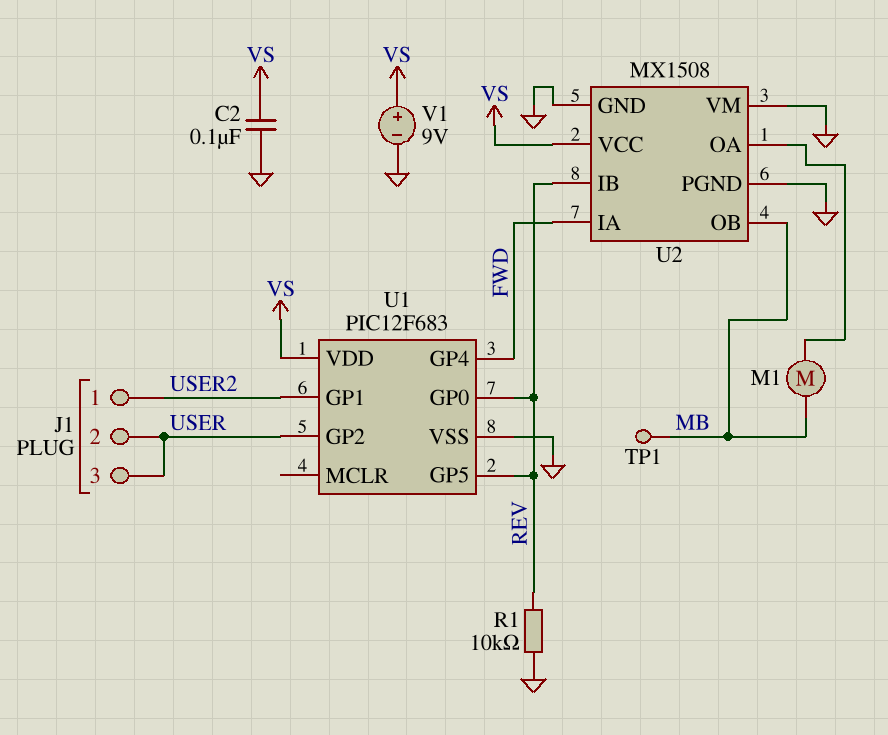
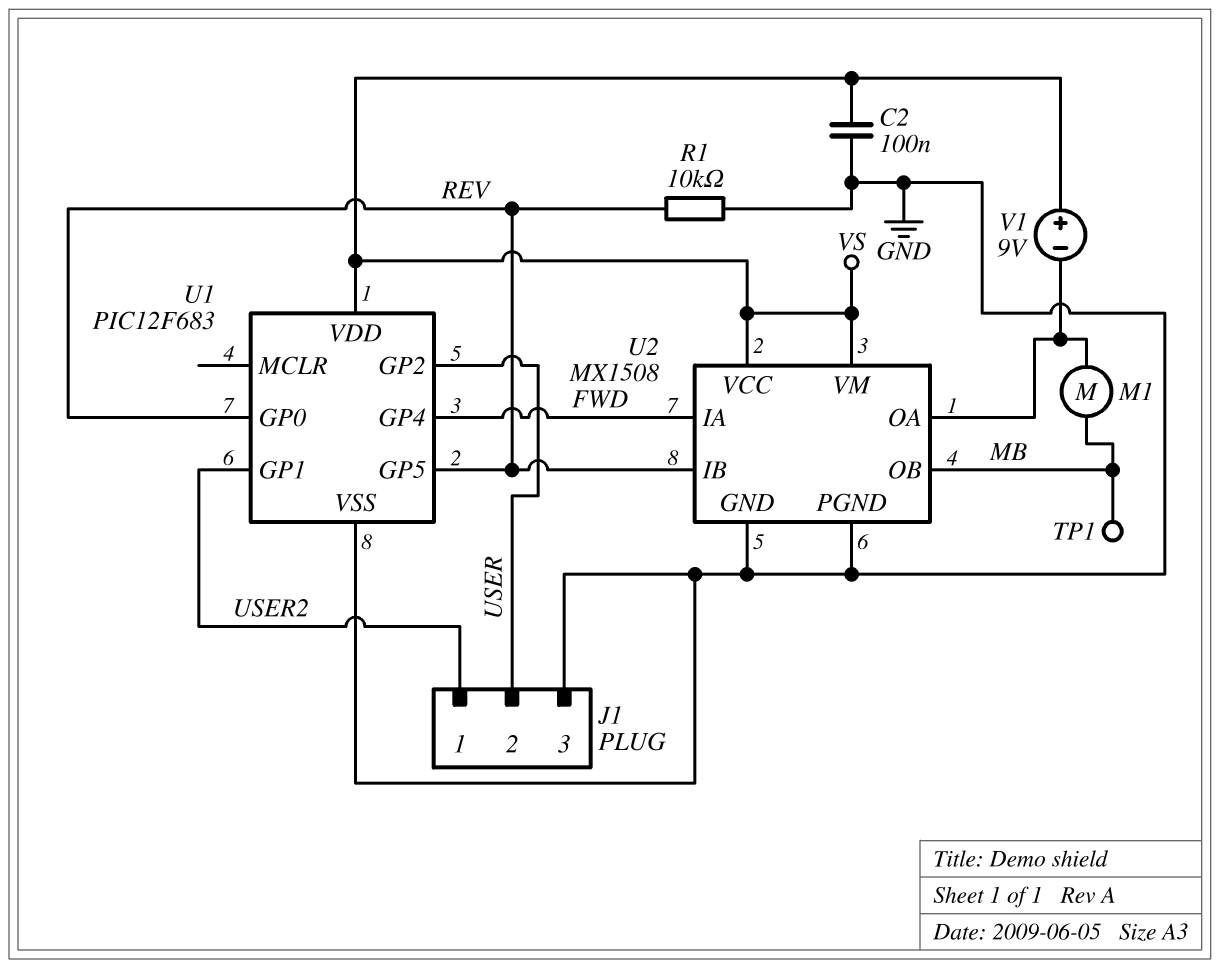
J1 pin 3: USER -> GND
U2 pin VM: GND -> VS
V1: 9V (plus VS, minus GND) -> 9V (plus VS, minus U2/OA)

